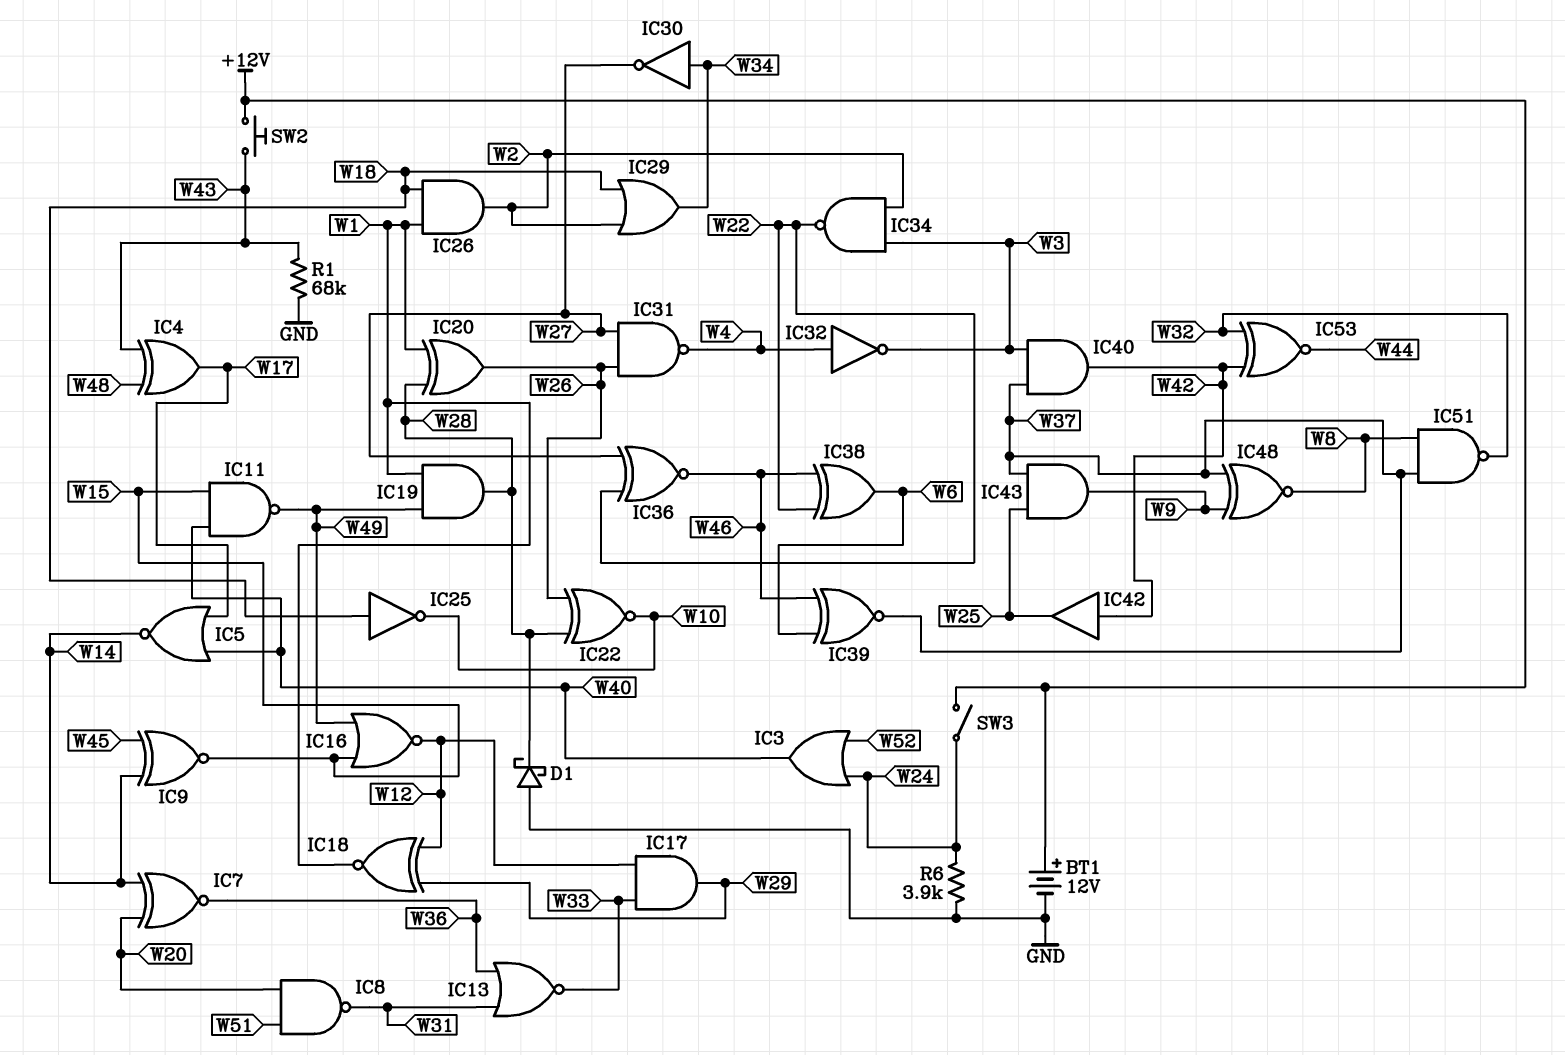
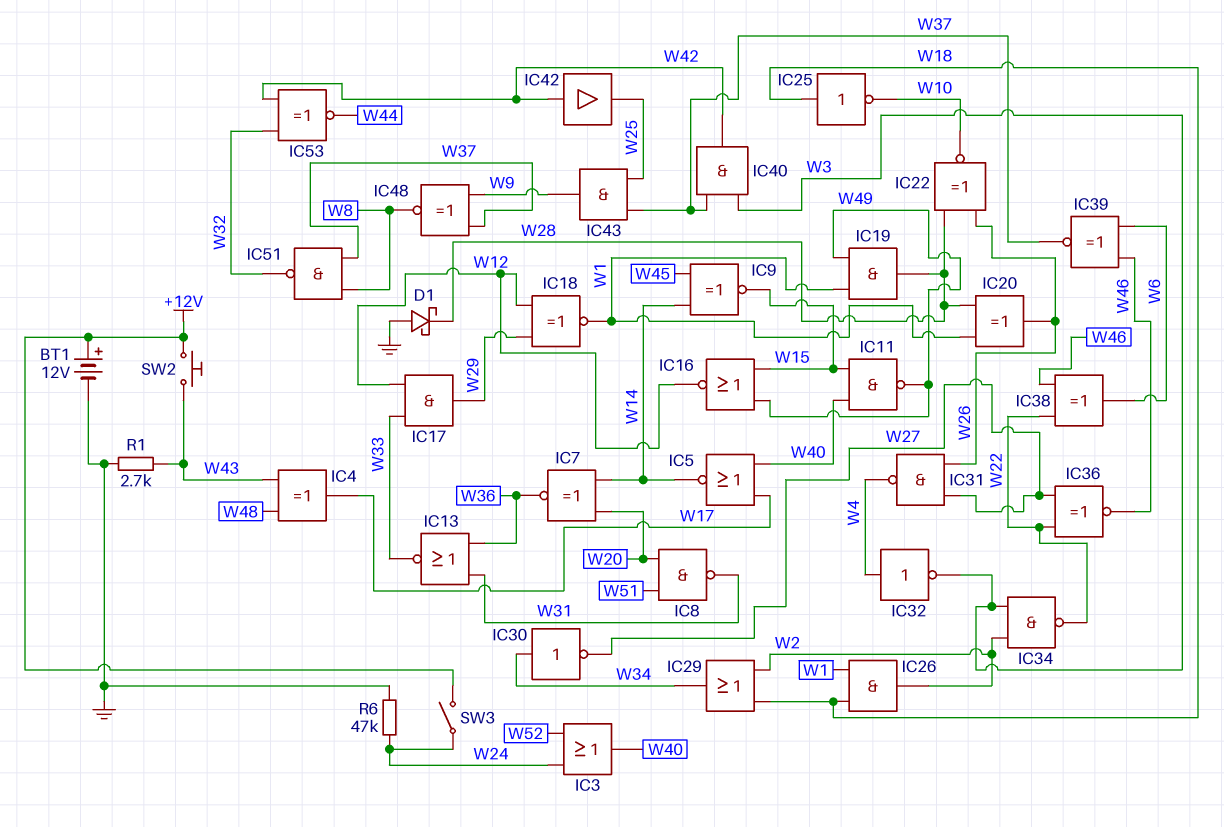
R1: 68k (GND, W43) -> 2.7k (GND, W43)
R6: 3.9k (GND, W24) -> 47k (GND, W24)

